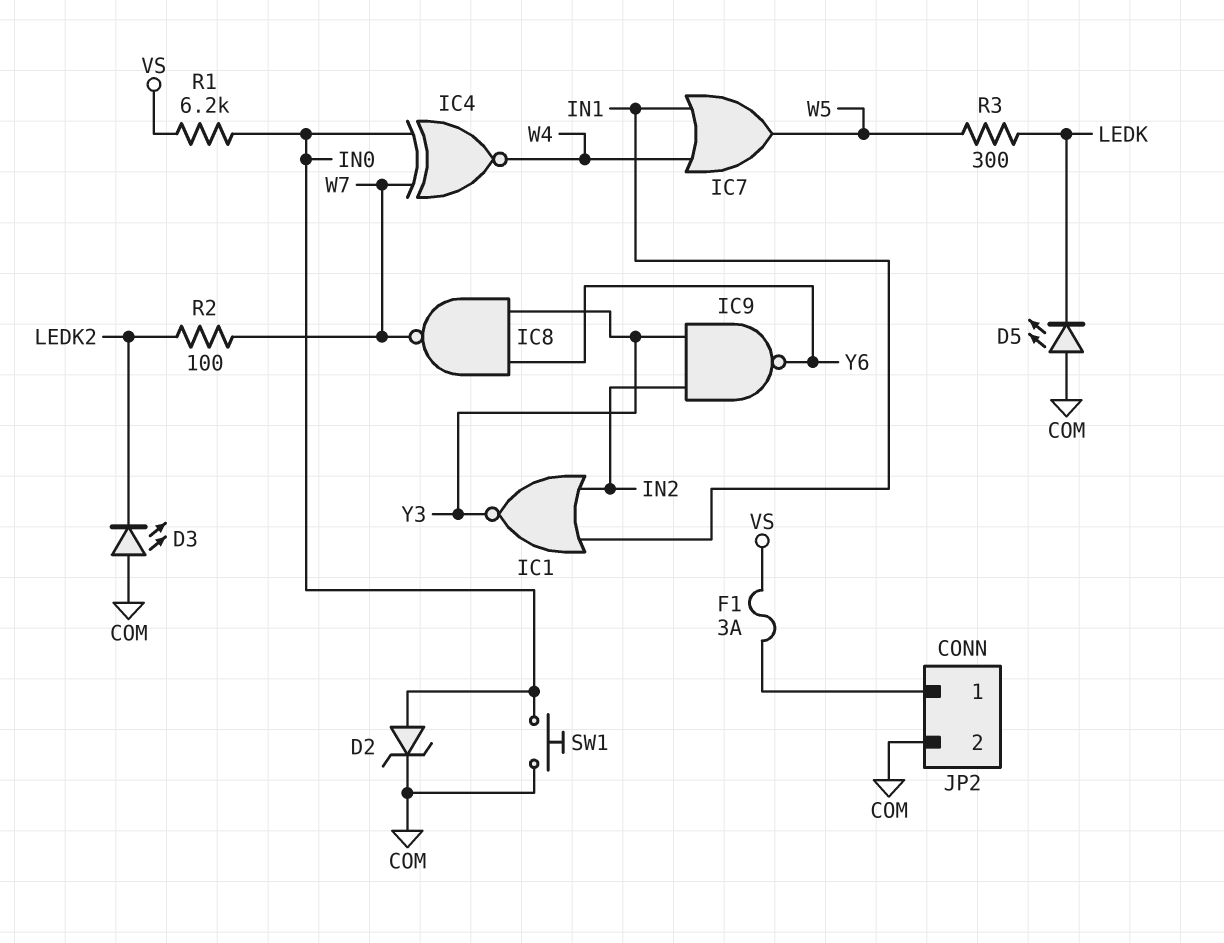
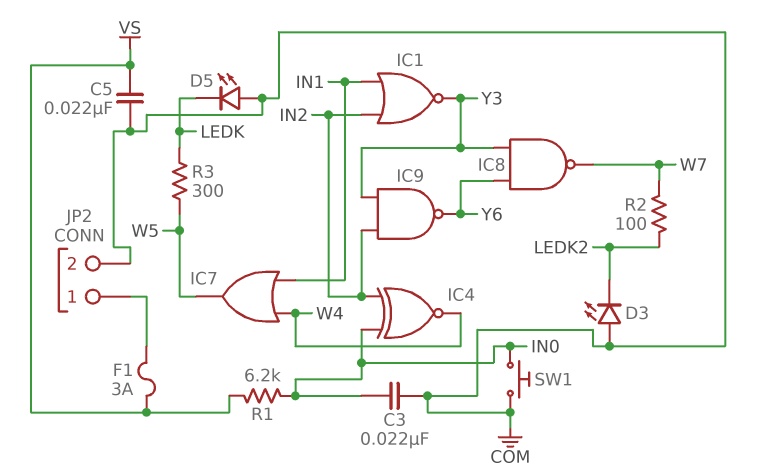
C3: none -> 22nF (COM, IN0)
C5: none -> 22nF (COM, VS)
D2: zener (A IN0, K COM) -> none
IC4: XNOR (in IN0, in W7, out W4) -> XNOR (in IN0, in IN2, out W4)

